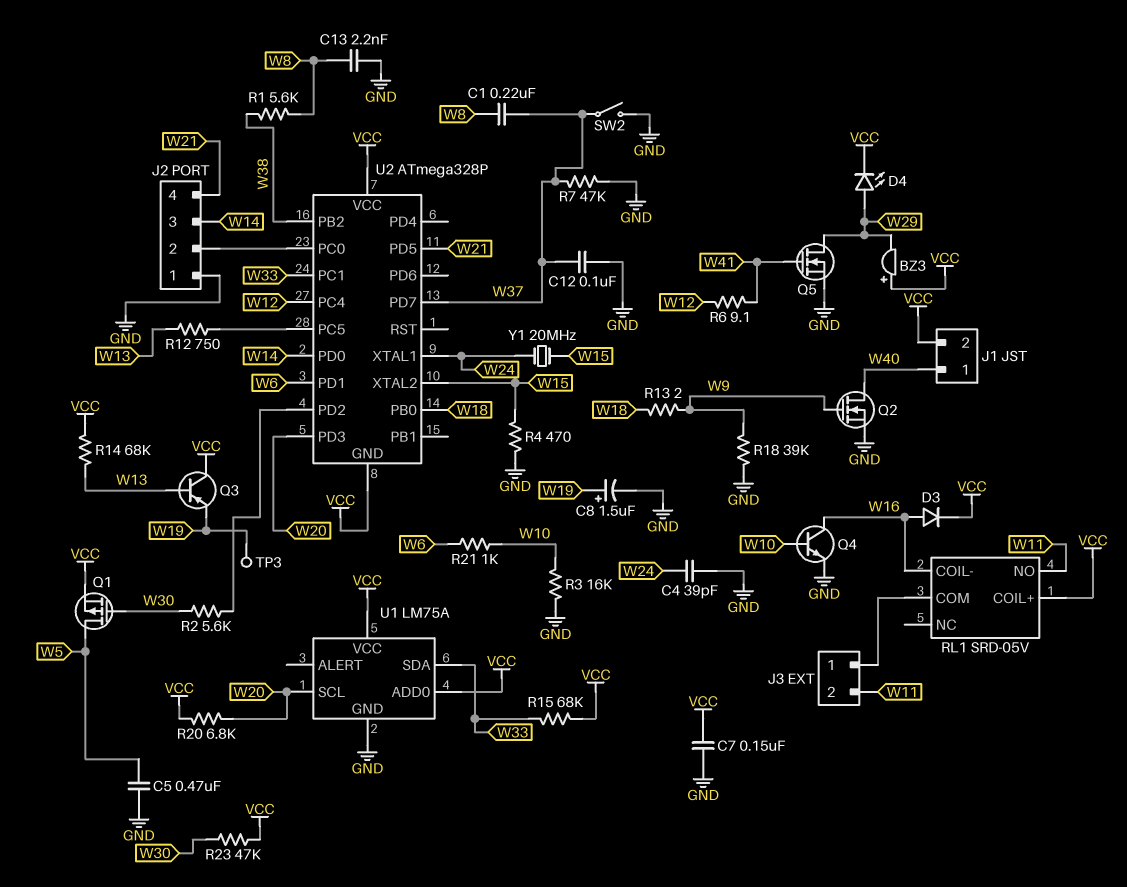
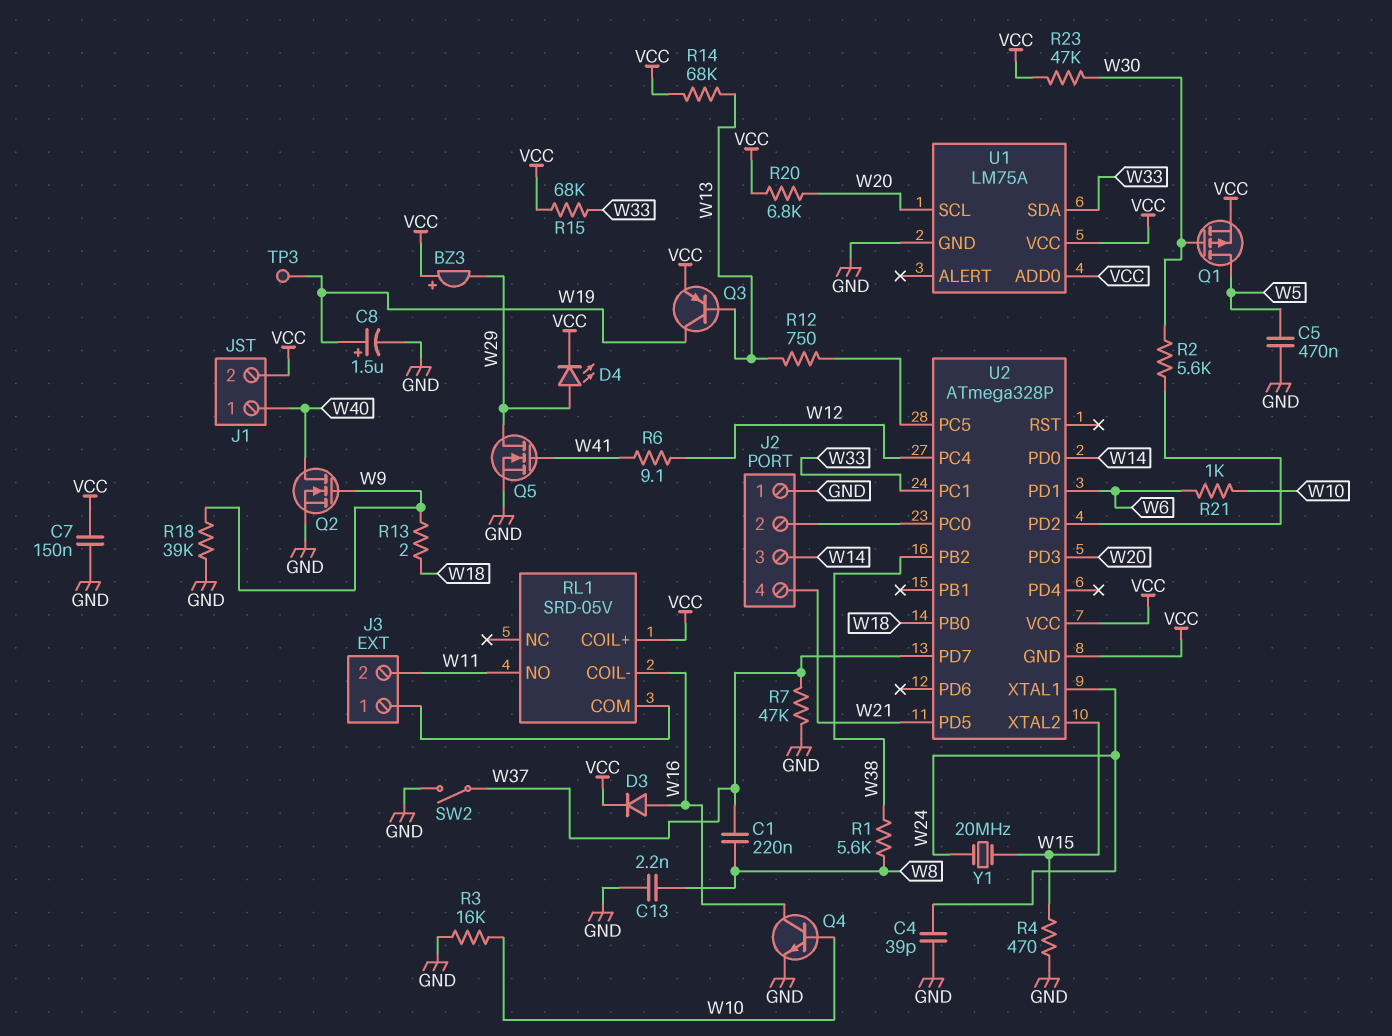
C12: 100nF (GND, W37) -> none
Q3: PNP (B W13, C VCC, E W19) -> PNP (B W13, C W19, E VCC)

